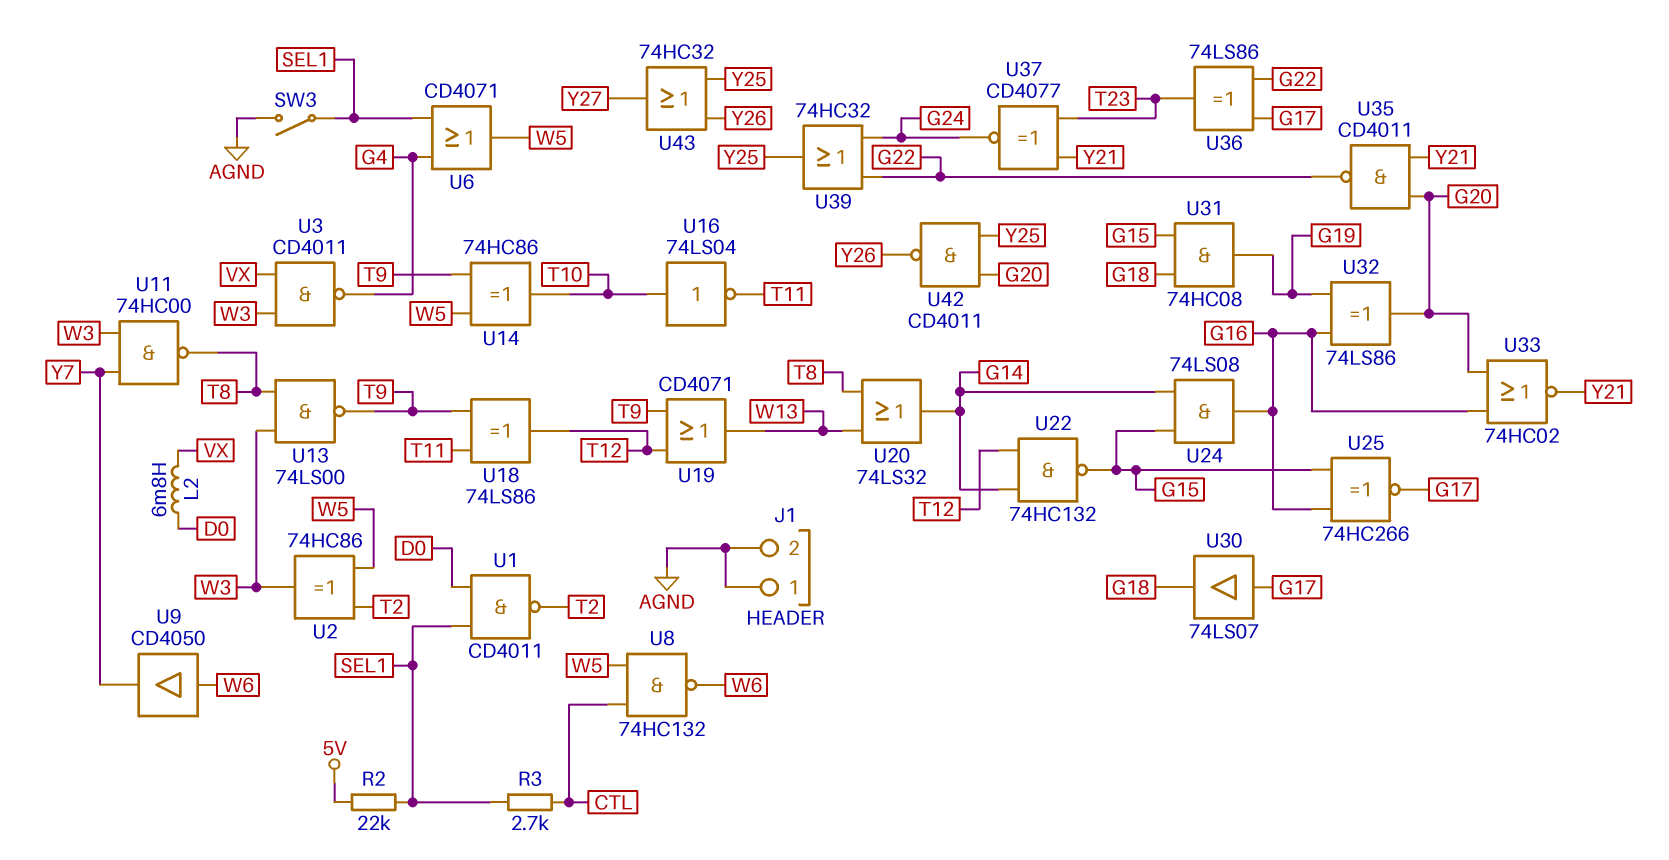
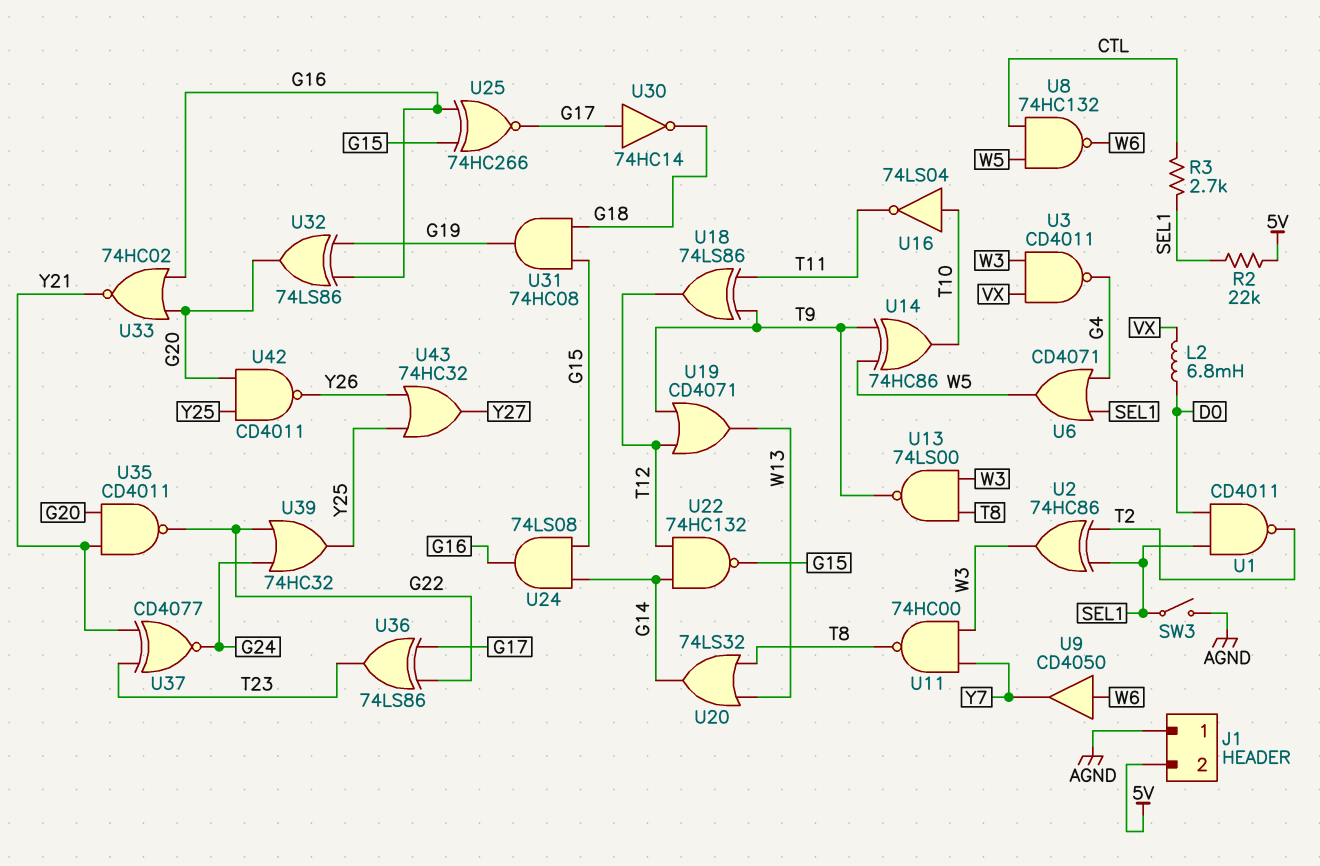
J1 pin 2: AGND -> 5V
U2: XOR 74HC86 (in T2, in W5, out W3) -> XOR 74HC86 (in SEL1, in T2, out W3)
U30: buffer 74LS07 (in G17, out G18) -> NOT 74HC14 (in G17, out G18)

